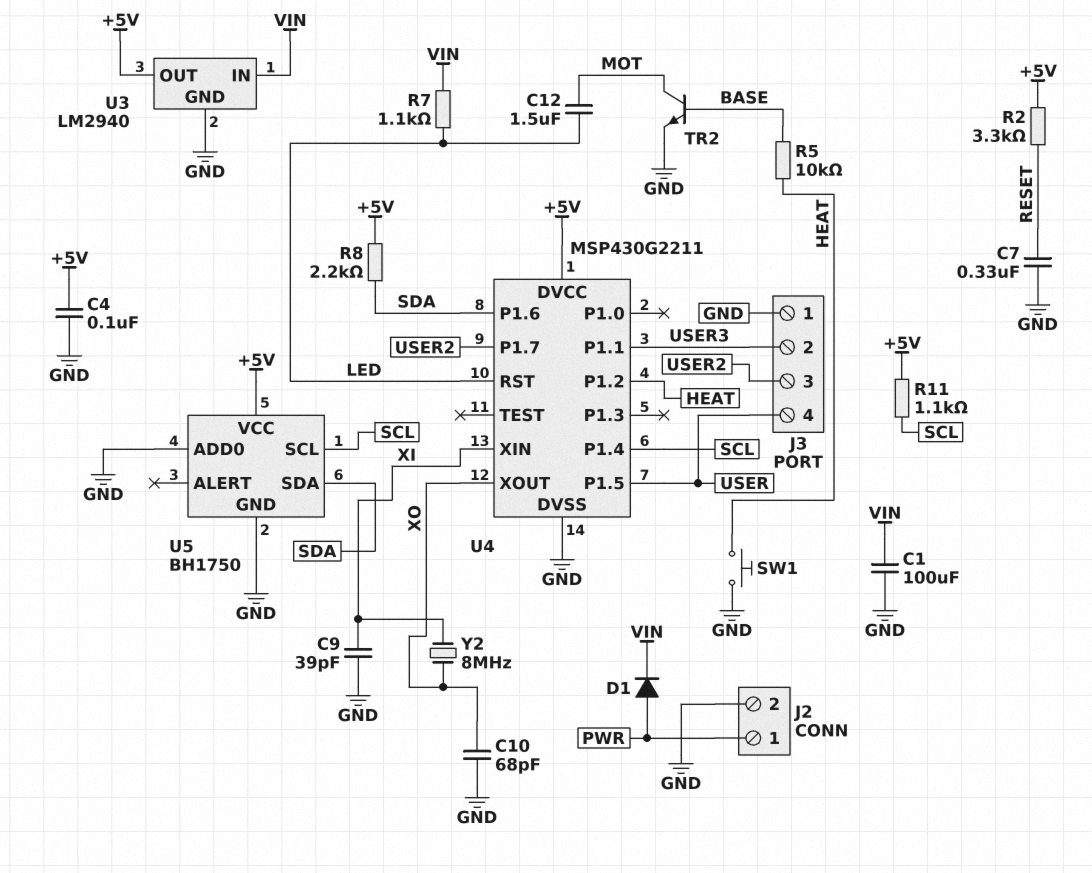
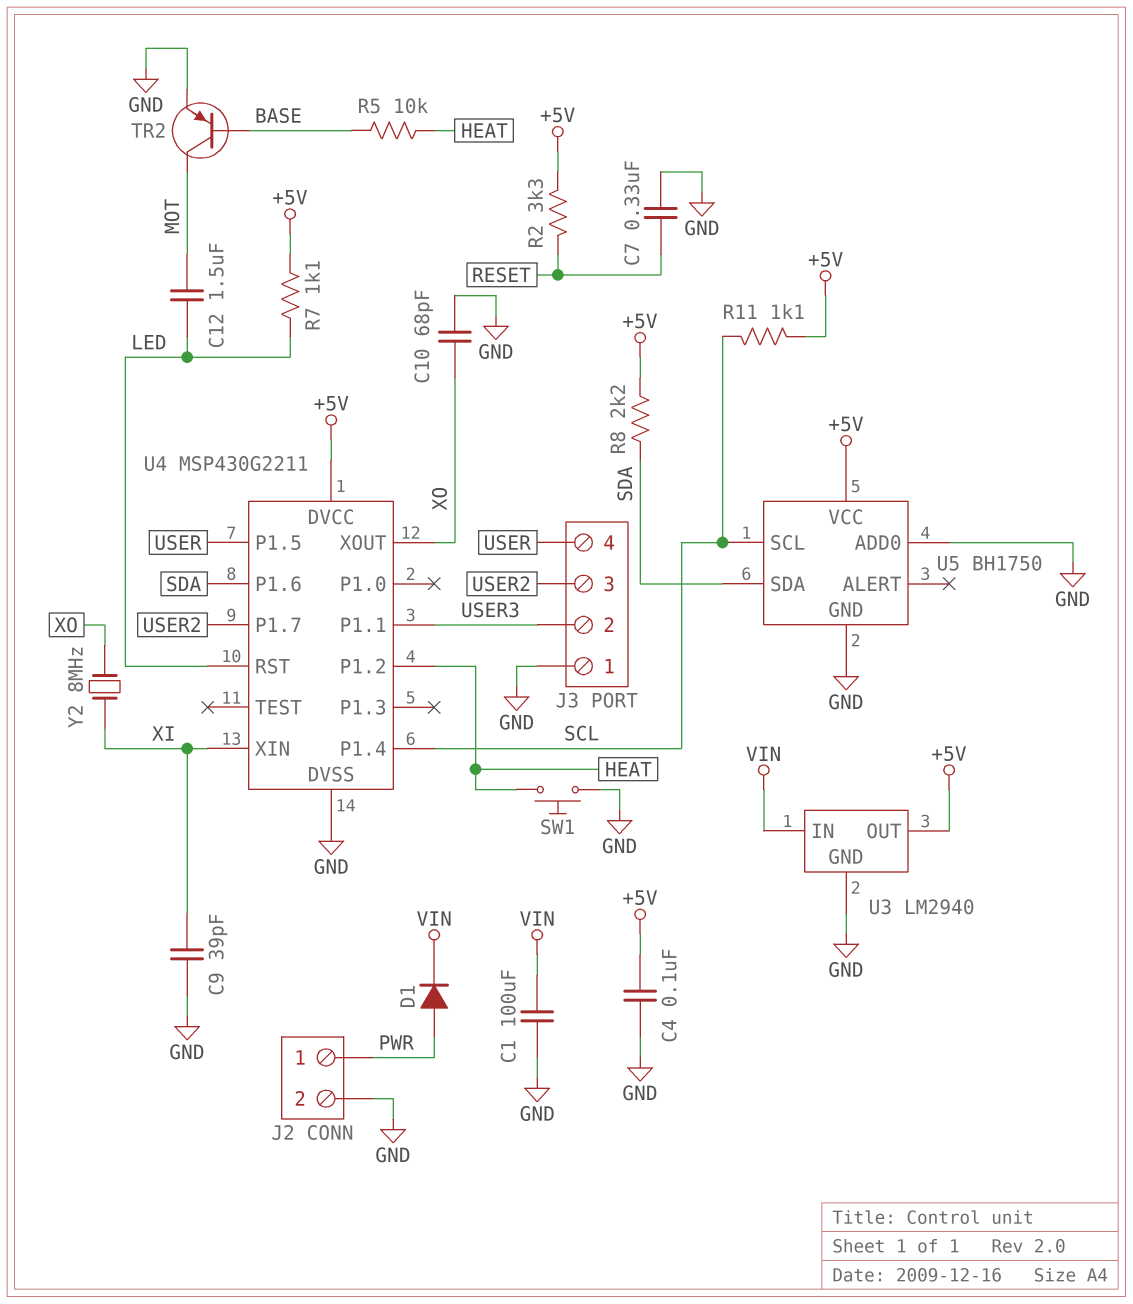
R7: 1.1k (LED, VIN) -> 1.1k (+5V, LED)
TR2: NPN (B BASE, C MOT, E GND) -> PNP (B BASE, C MOT, E GND)

